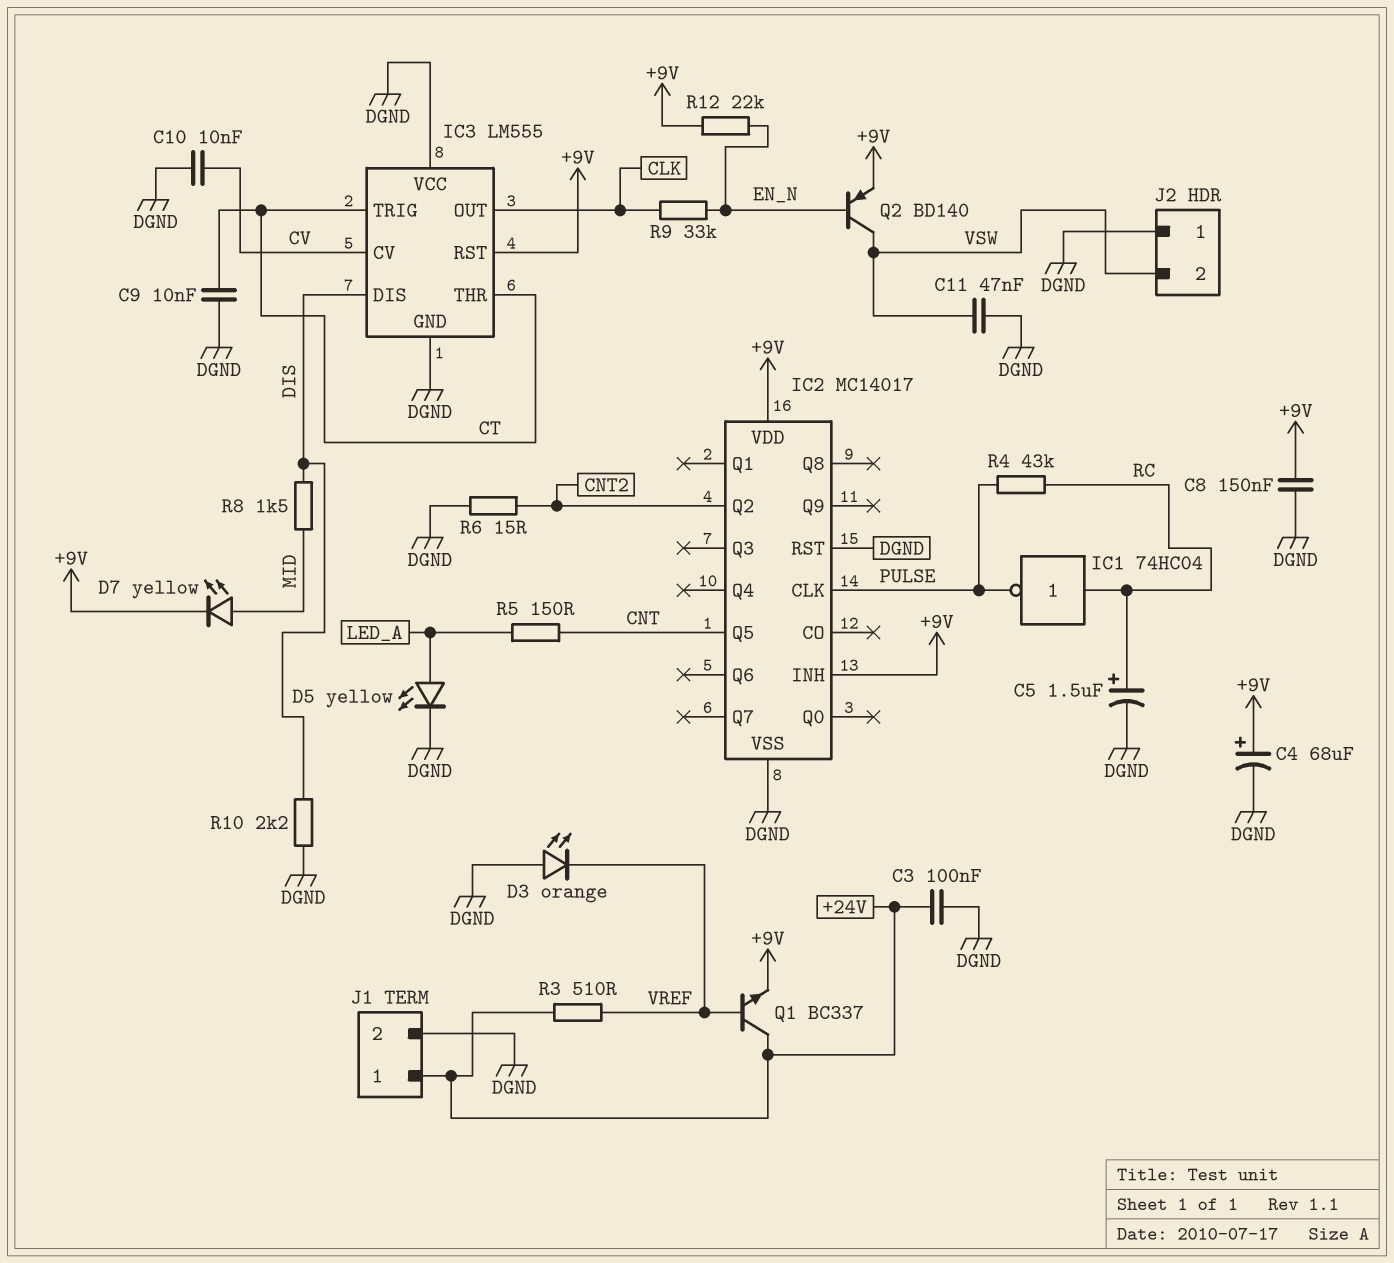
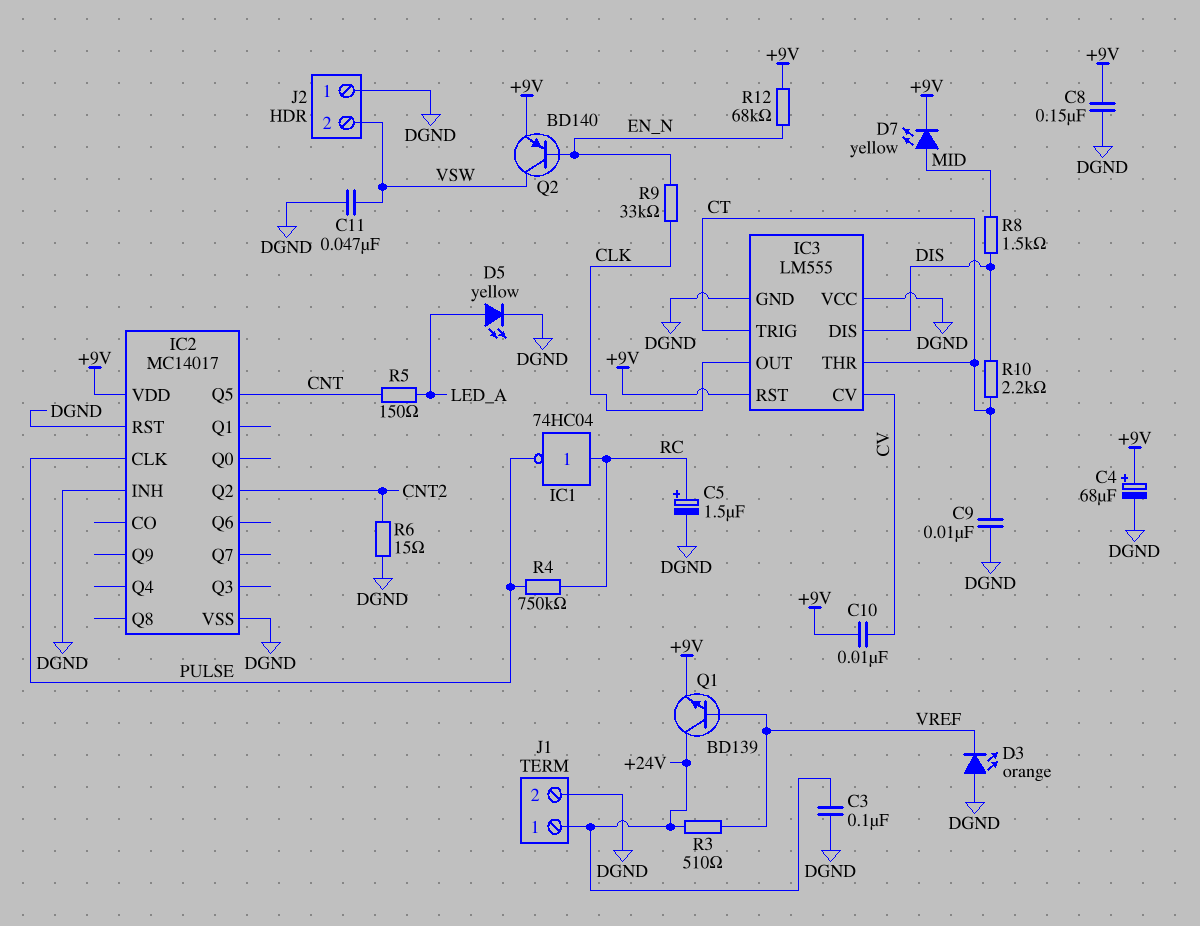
C10: 10nF (CV, DGND) -> 10nF (+9V, CV)
IC2 pin INH: +9V -> DGND
Q1: NPN BC337 (B VREF, C +24V, E +9V) -> NPN BD139 (B VREF, C +24V, E +9V)
R4: 43k (PULSE, RC) -> 750k (PULSE, RC)
R10: 2.2k (DGND, DIS) -> 2.2k (CT, DIS)
R12: 22k (+9V, EN_N) -> 68k (+9V, EN_N)

